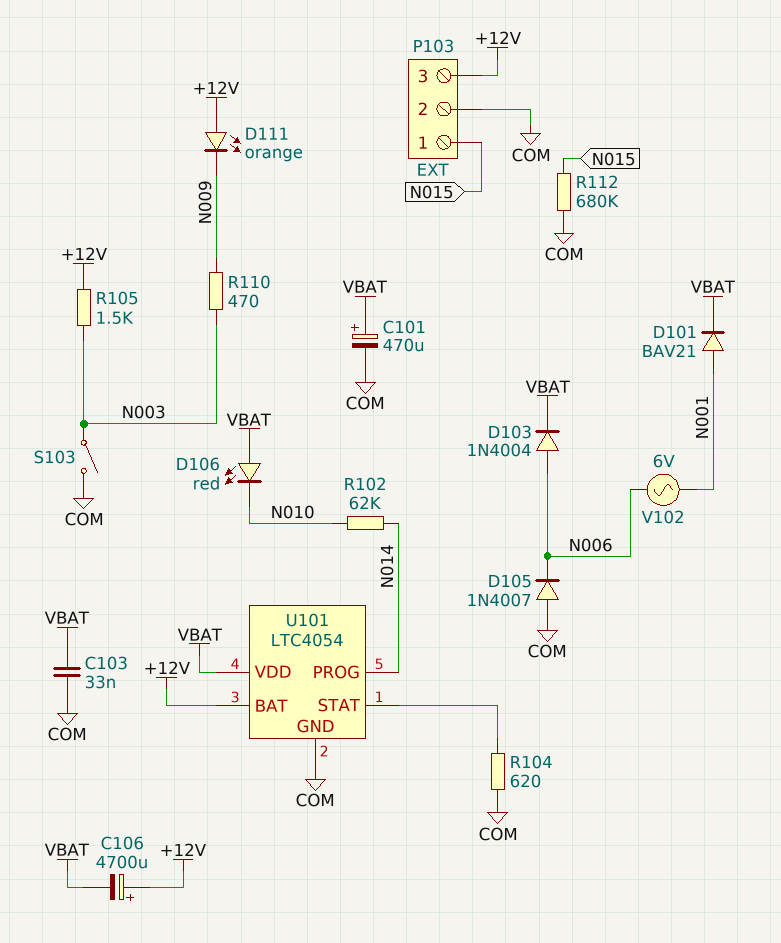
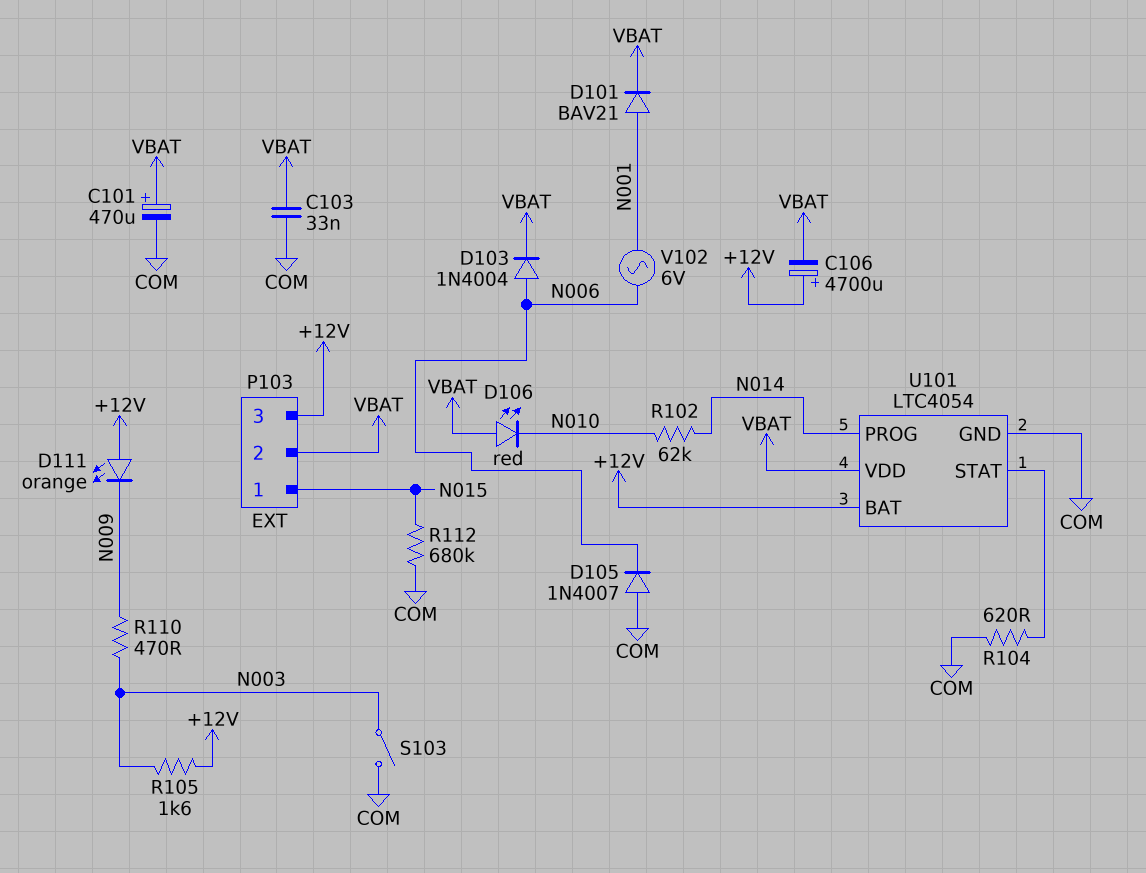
P103 pin 2: COM -> VBAT
R105: 1.5k (+12V, N003) -> 1.6k (+12V, N003)

